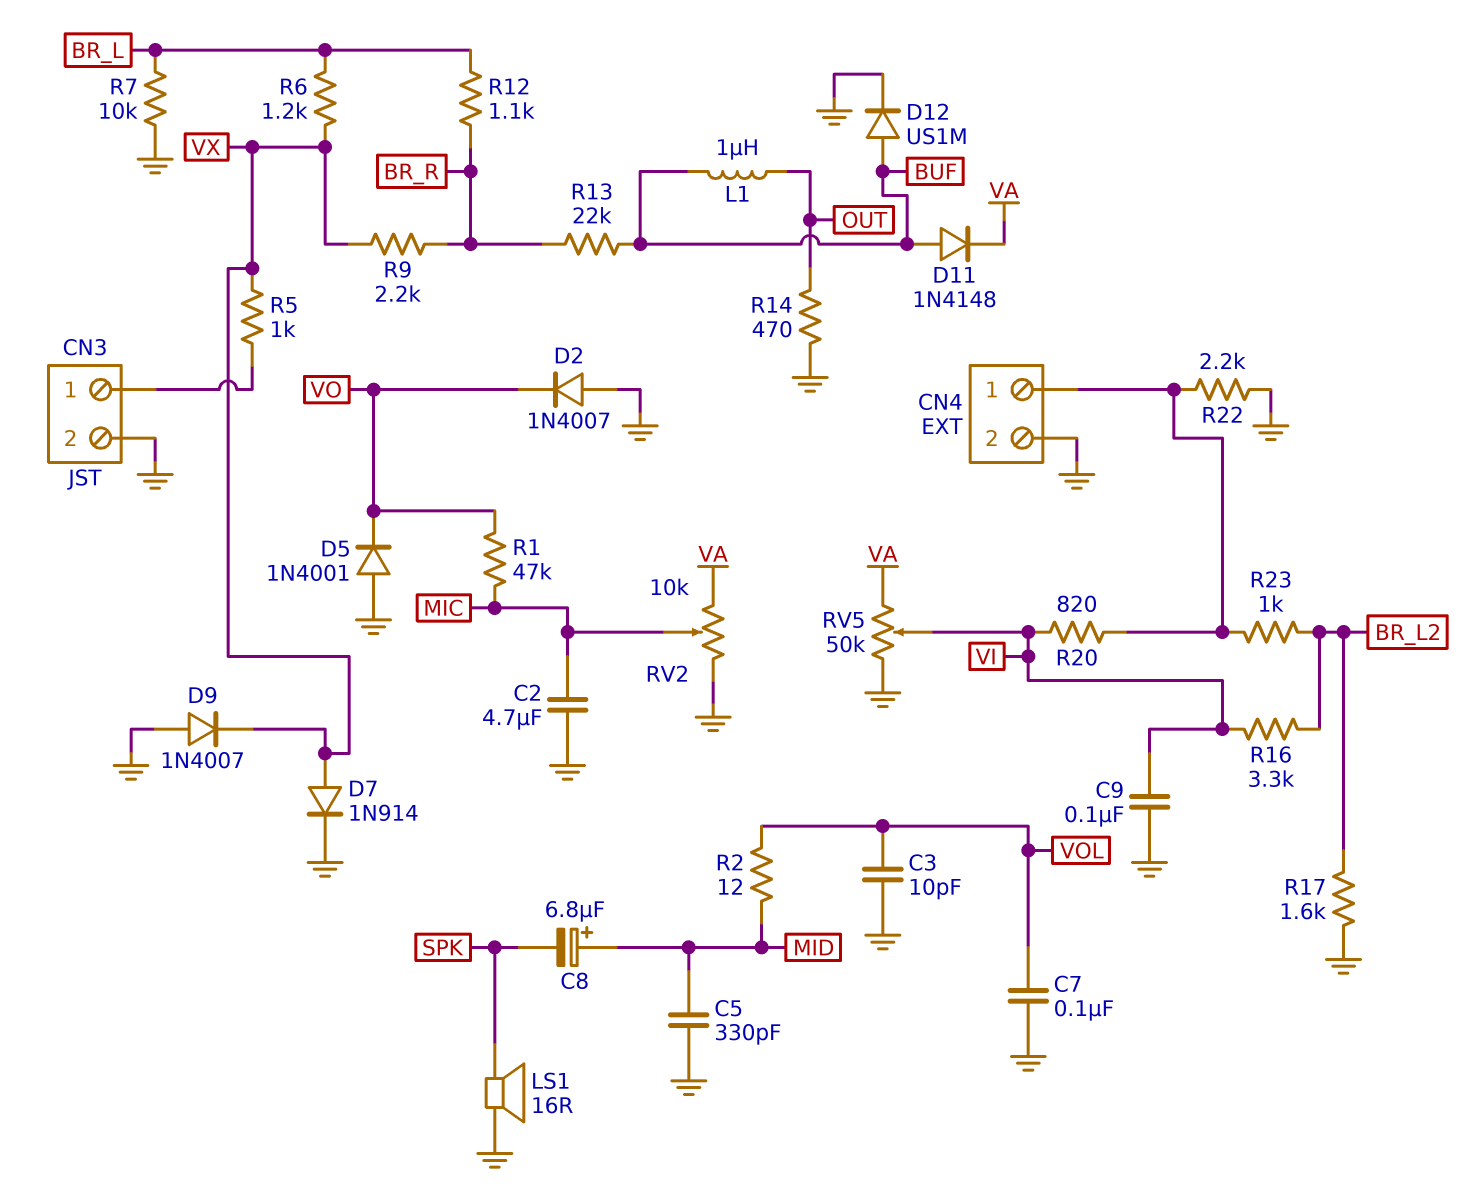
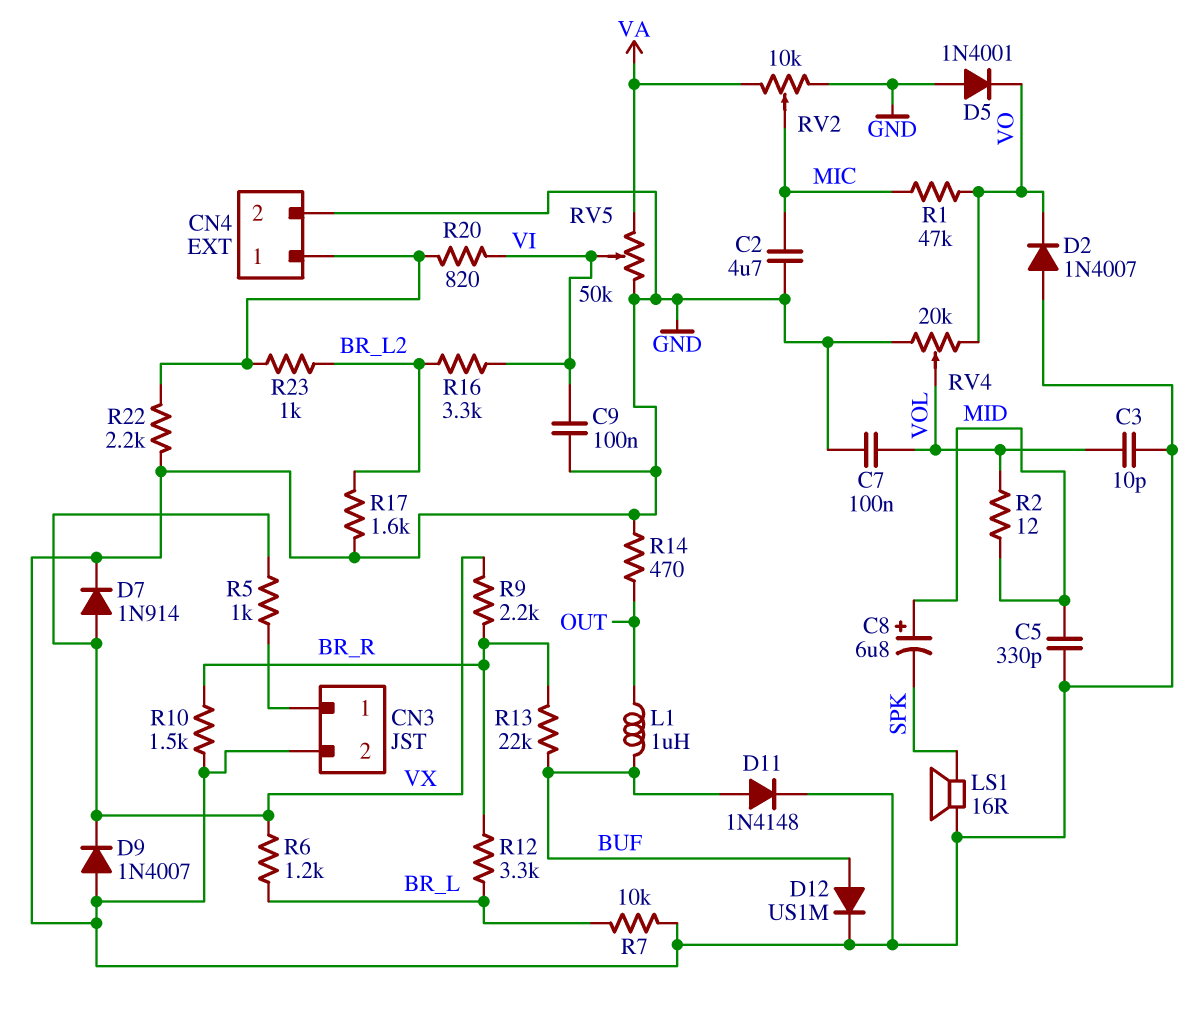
D11: diode 1N4148 (A BUF, K VA) -> diode 1N4148 (A BUF, K GND)
R10: none -> 1.5k (BR_R, GND)
R12: 1.1k (BR_L, BR_R) -> 3.3k (BR_L, BR_R)
RV4: none -> 20k (GND, VO, wiper VOL)

